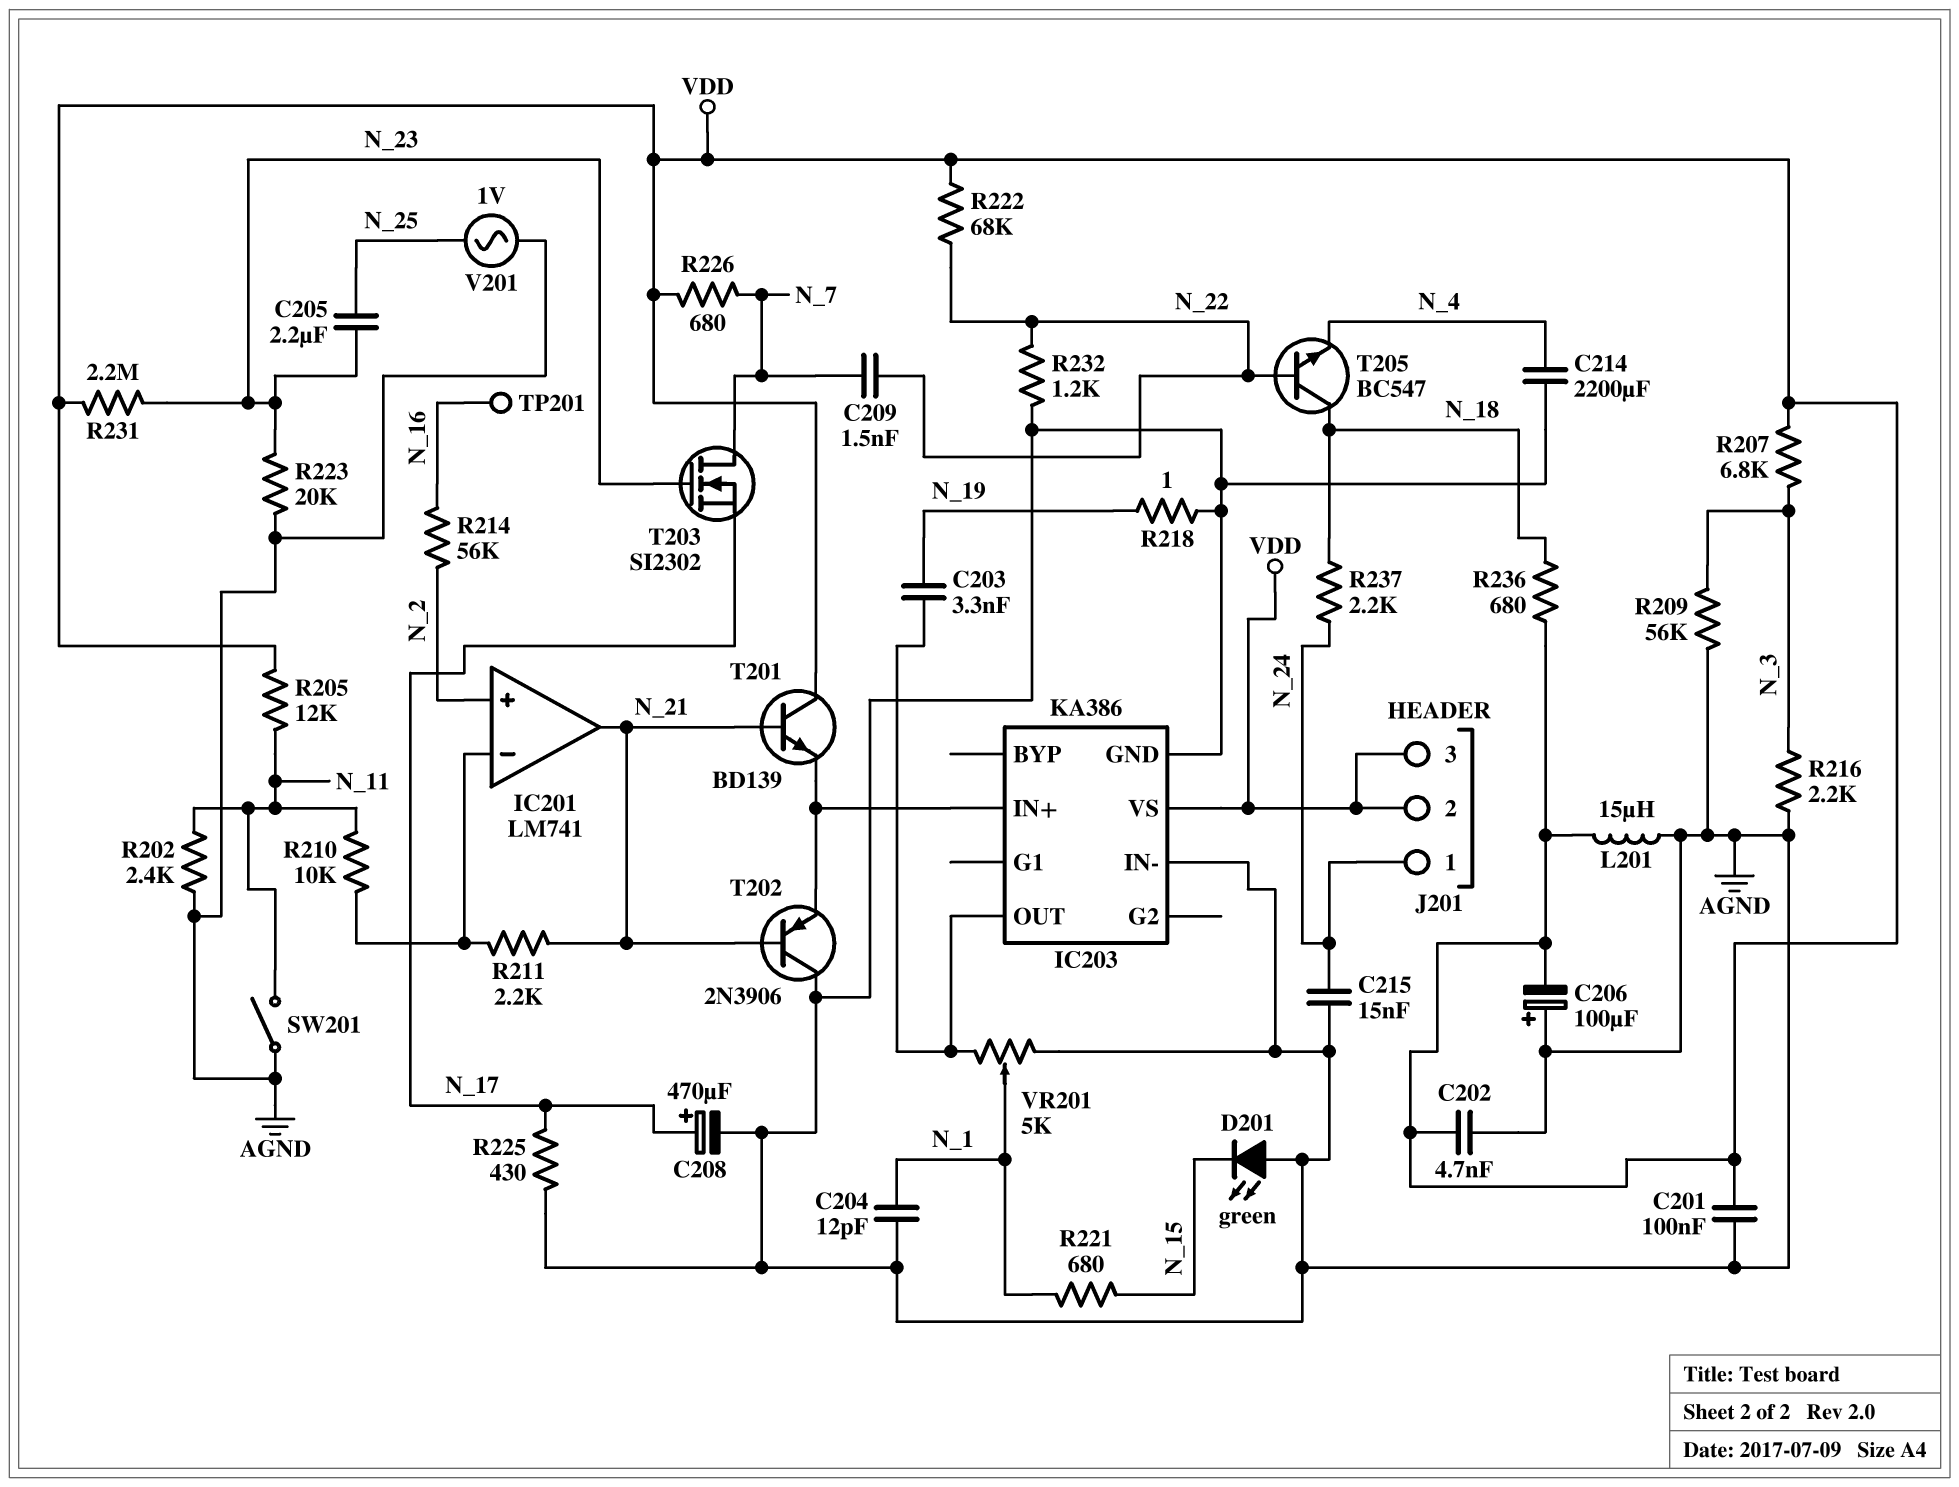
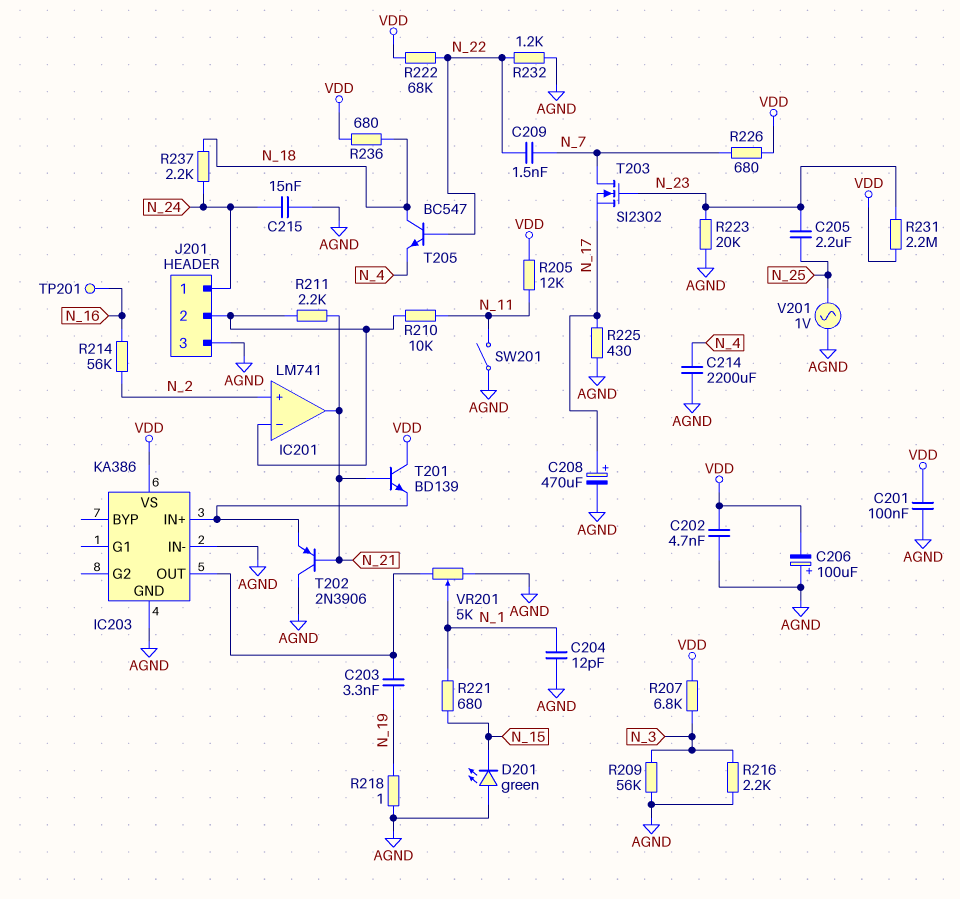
J201 pin 2: VDD -> IC201/in-
J201 pin 3: VDD -> AGND
L201: 15uH (AGND, VDD) -> none
R202: 2.4k (AGND, N_11) -> none

